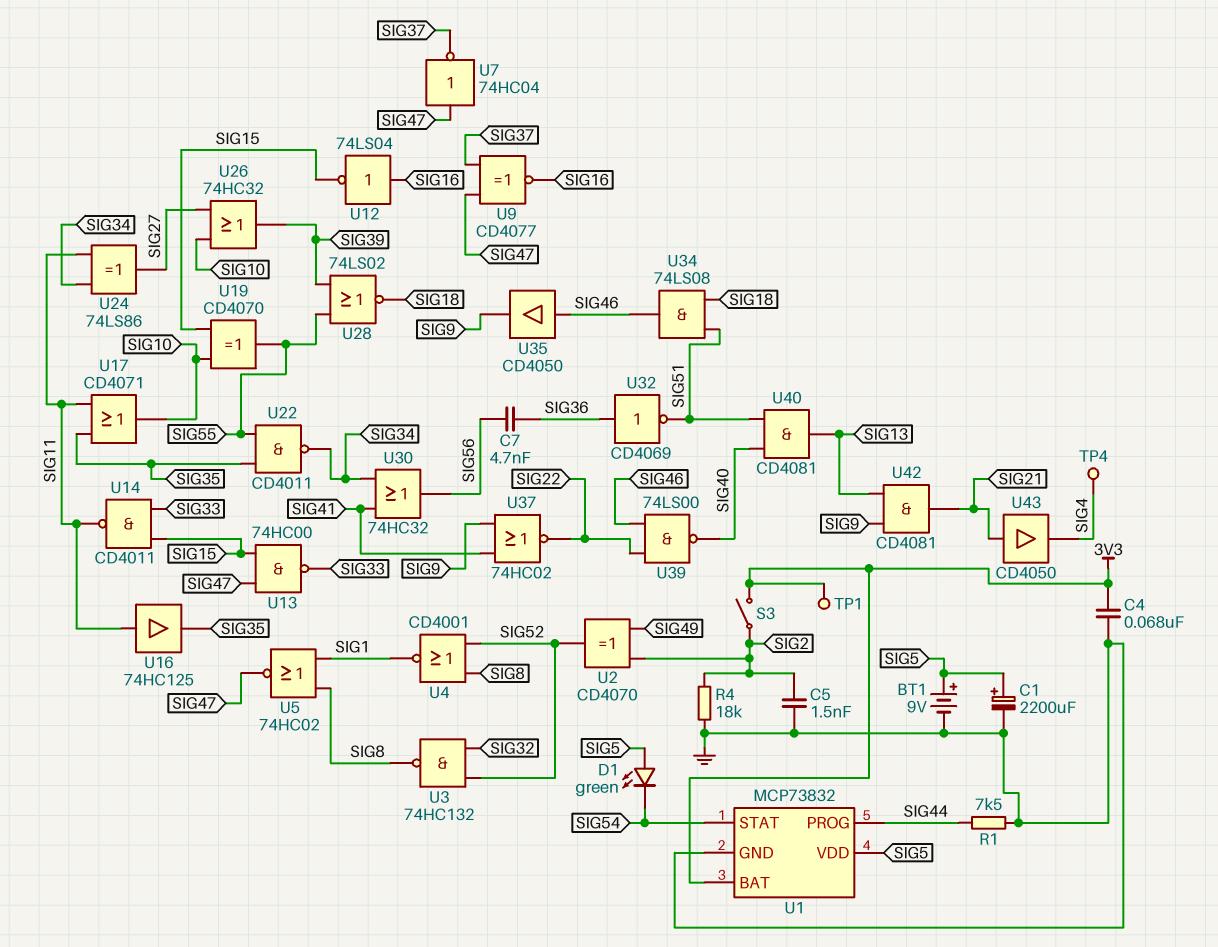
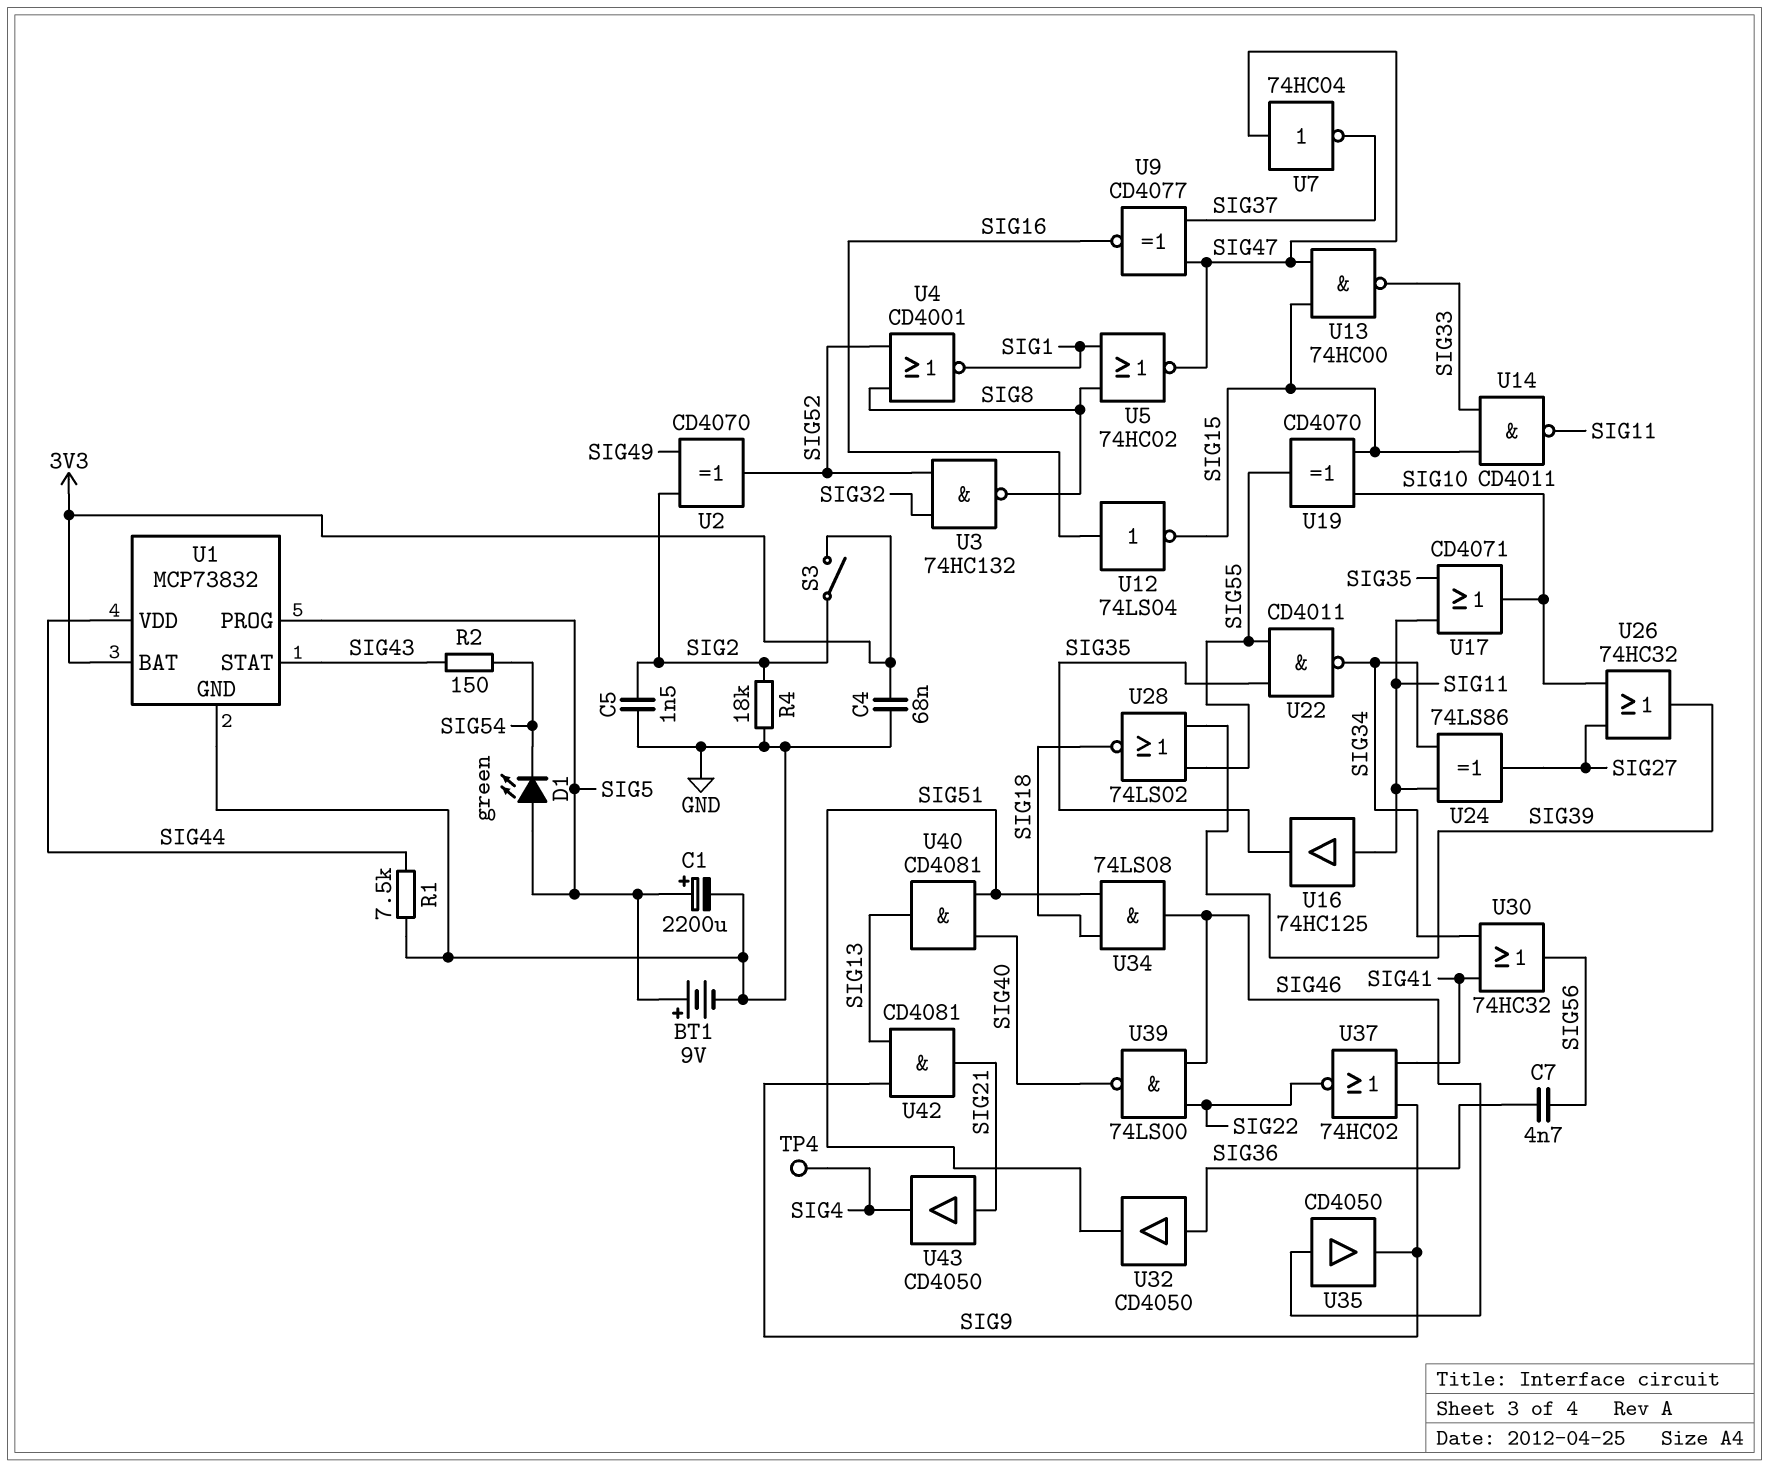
R2: none -> 150 (SIG43, SIG54)
TP1: test point (3V3) -> none
U1 pin PROG: SIG44 -> SIG5
U1 pin STAT: SIG54 -> SIG43
U1 pin VDD: SIG5 -> SIG44
U32: NOT CD4069 (in SIG36, out SIG51) -> buffer CD4050 (in SIG36, out SIG51)

